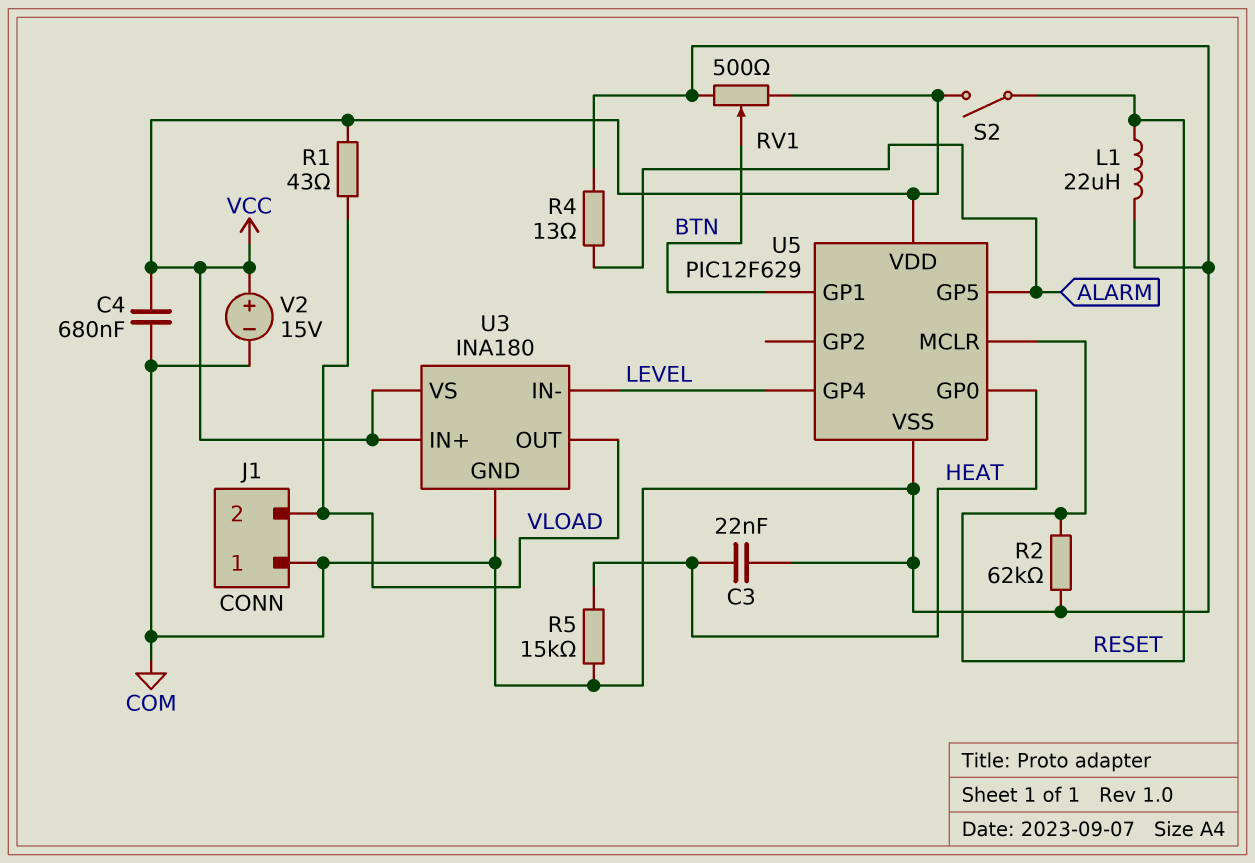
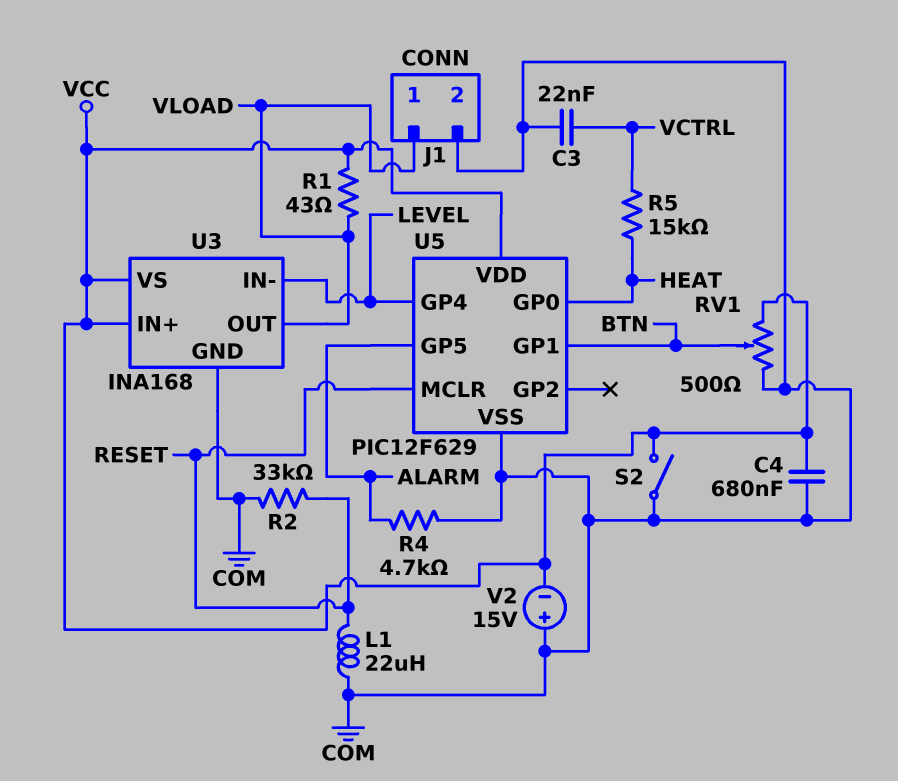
C3: 22nF (COM, HEAT) -> 22nF (COM, VCTRL)
J1 pin 1: COM -> VLOAD
J1 pin 2: VLOAD -> COM
R2: 62k (COM, RESET) -> 33k (COM, RESET)
R4: 13 (ALARM, COM) -> 4.7k (ALARM, COM)
R5: 15k (COM, HEAT) -> 15k (HEAT, VCTRL)
S2: switch (RESET, VCC) -> switch (COM, VCC)
U3: INA180 -> INA168
V2: 15V (plus VCC, minus COM) -> 15V (plus COM, minus VCC)

